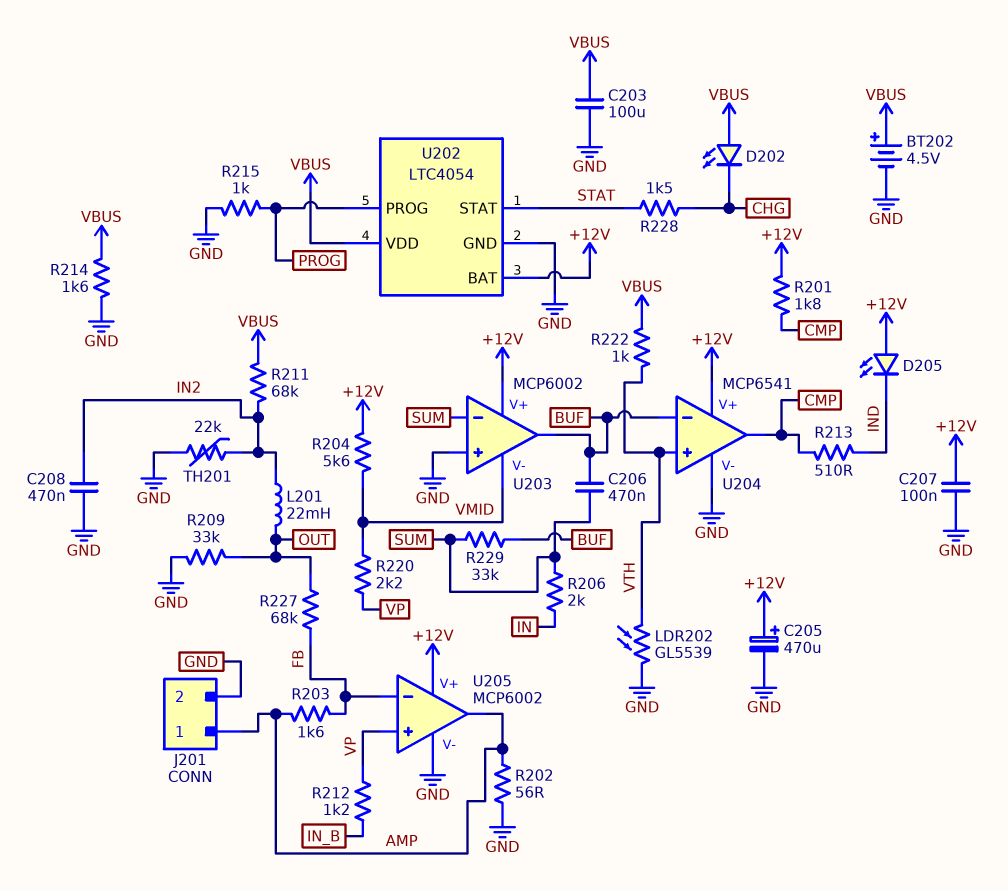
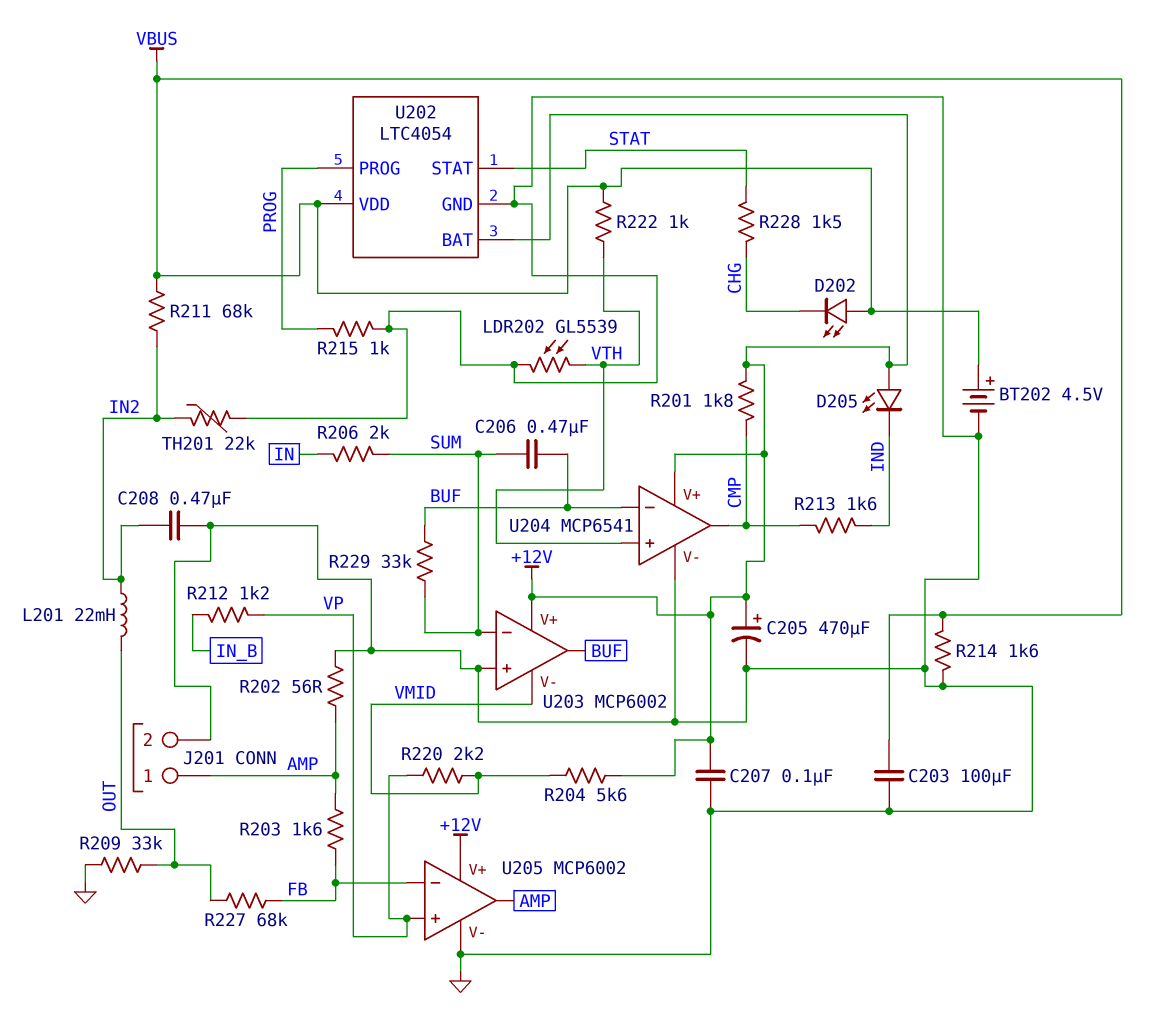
R213: 510 (CMP, IND) -> 1.6k (CMP, IND)

